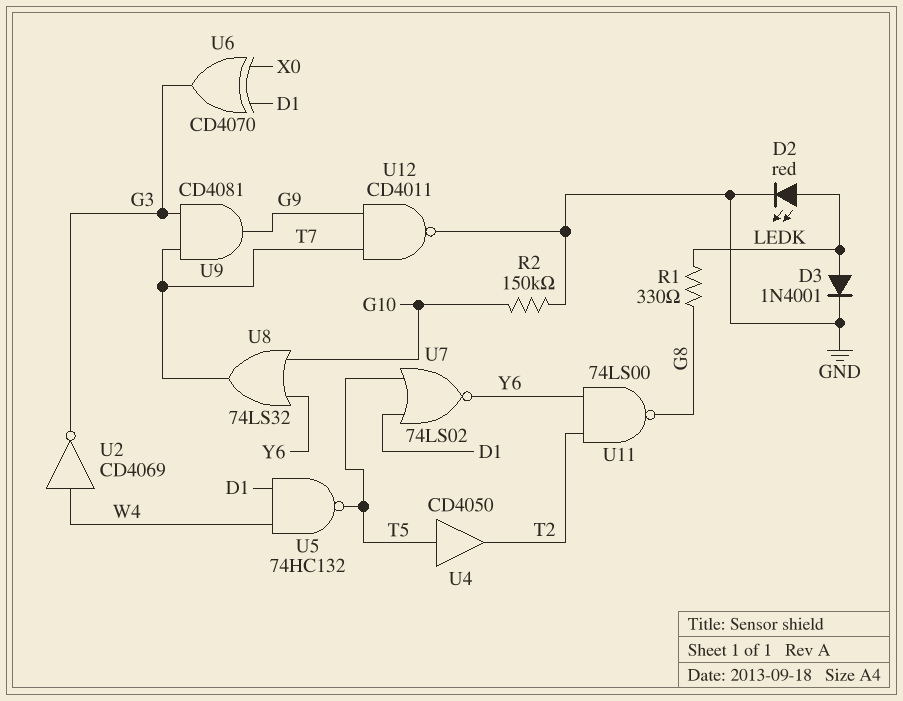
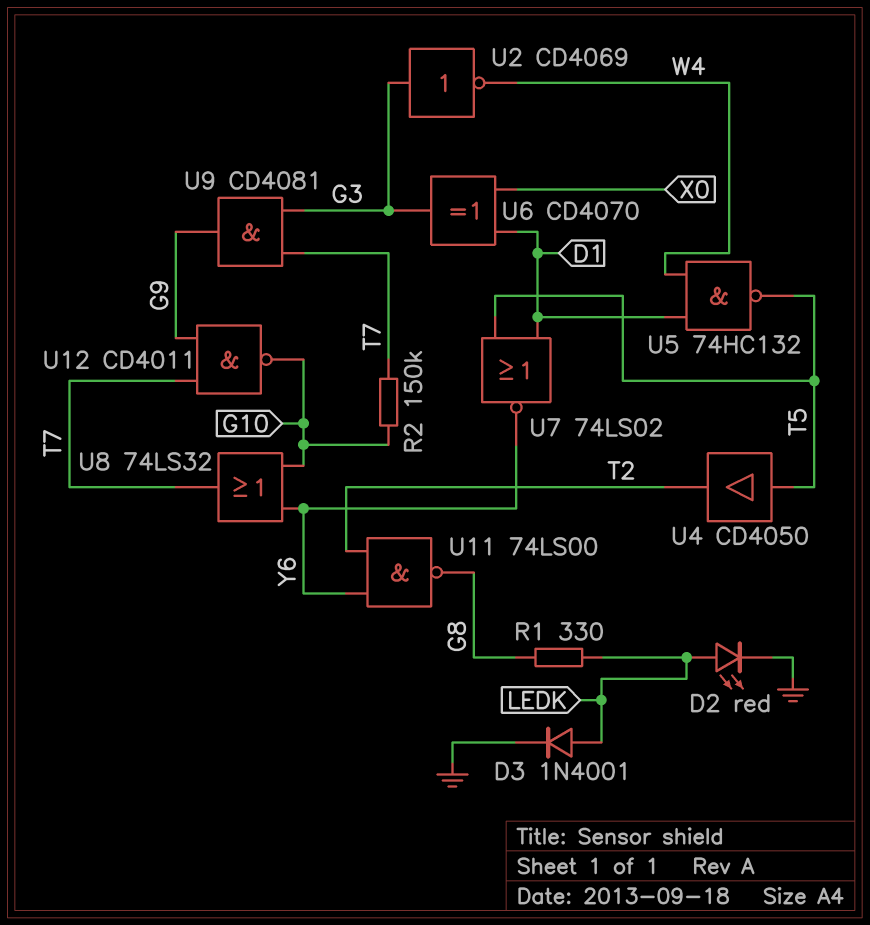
R2: 150k (G10, GND) -> 150k (G10, T7)
U2: NOT CD4069 (in W4, out G3) -> NOT CD4069 (in G3, out W4)
U12: NAND CD4011 (in G9, in T7, out GND) -> NAND CD4011 (in G9, in T7, out G10)

